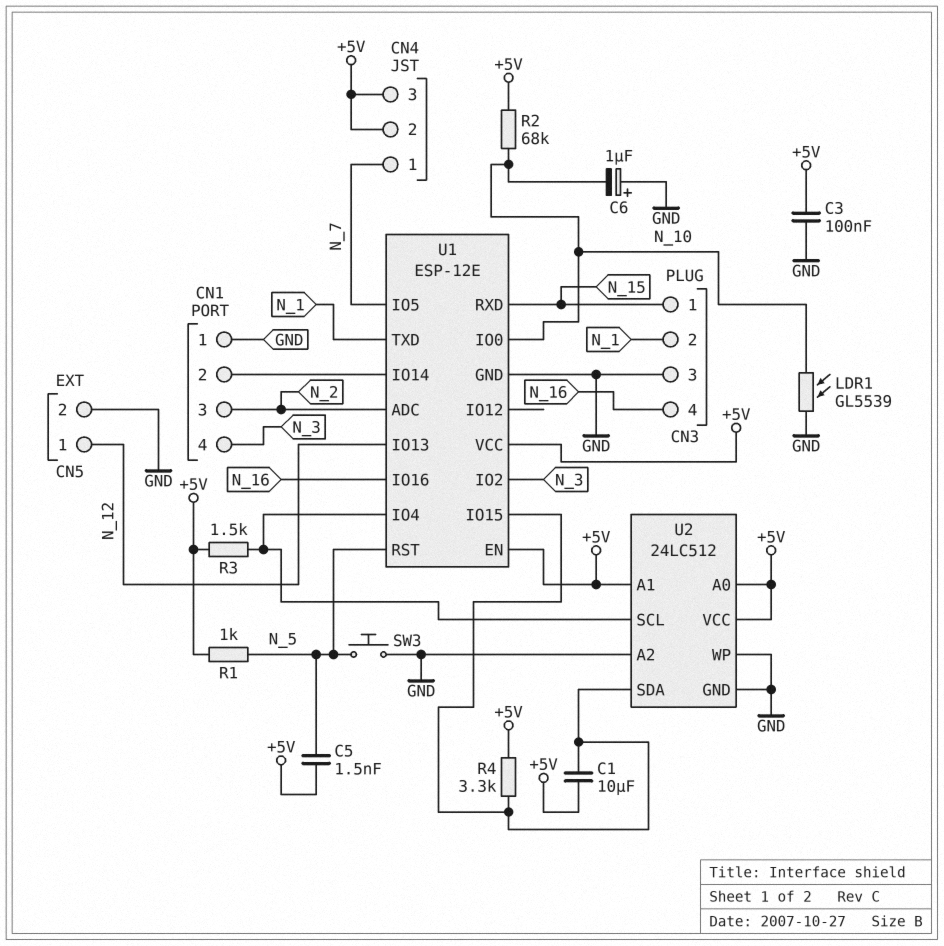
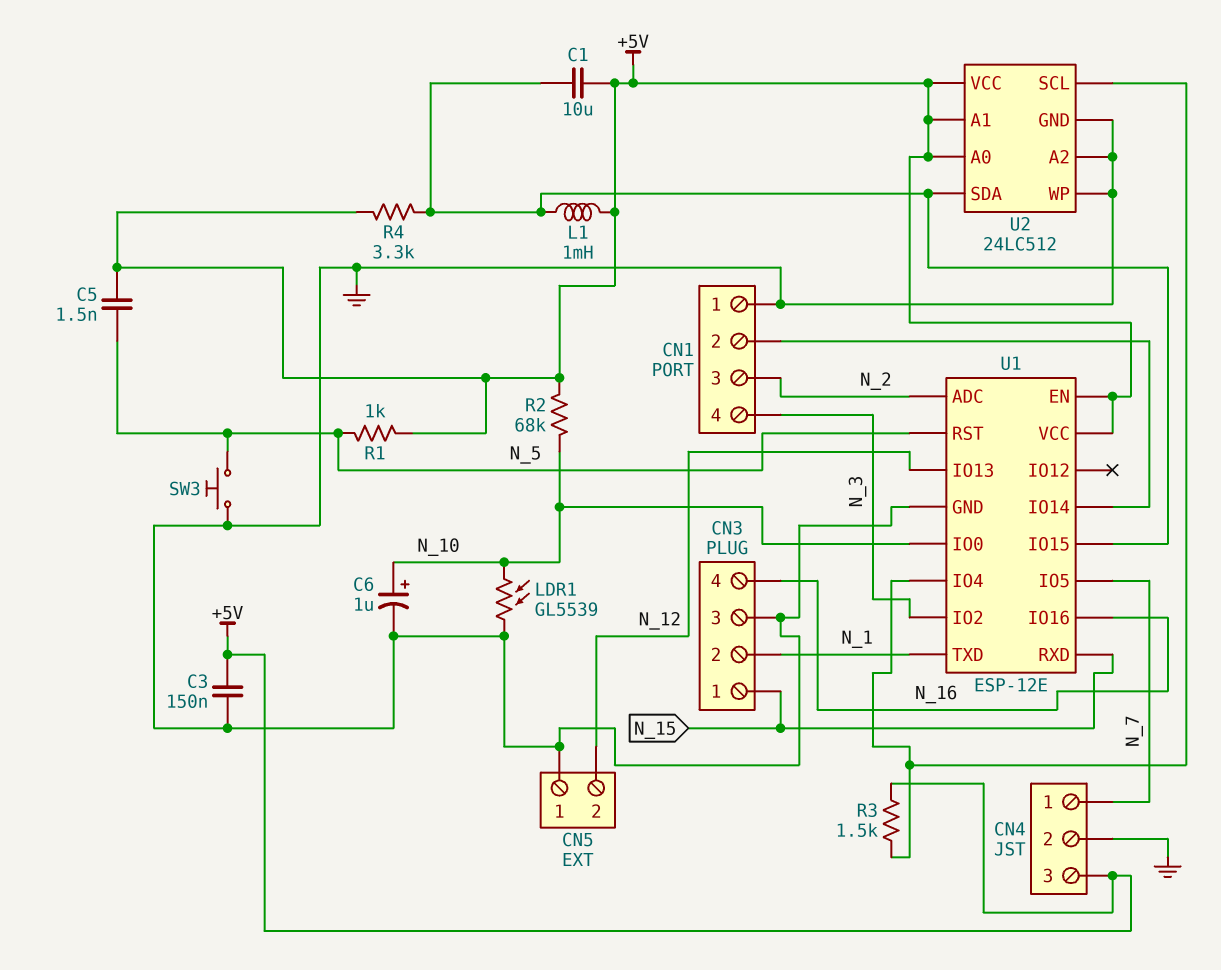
C3: 100nF (+5V, GND) -> 150nF (+5V, GND)
C6: 1uF (plus GND, minus N_10) -> 1uF (plus N_10, minus GND)
CN4 pin 2: +5V -> GND
CN5 pin 1: N_12 -> GND
CN5 pin 2: GND -> N_12
L1: none -> 1mH (+5V, U1/IO15)

